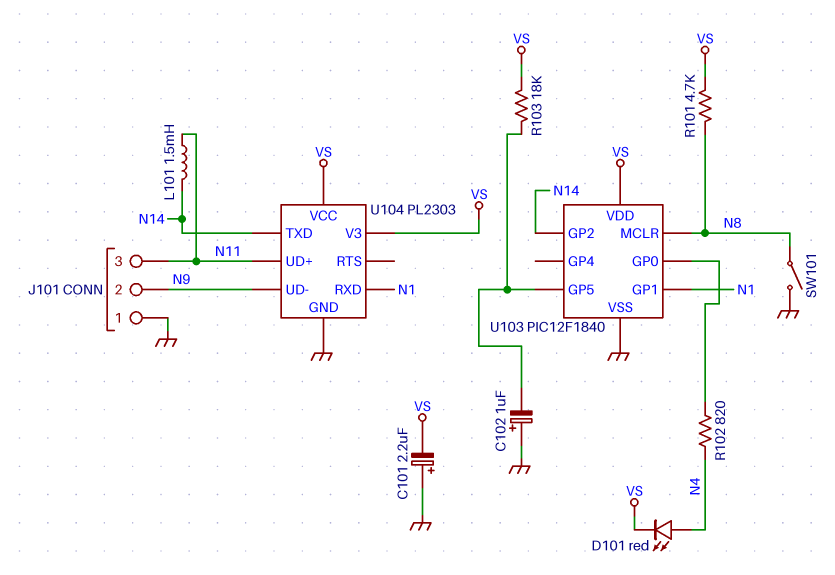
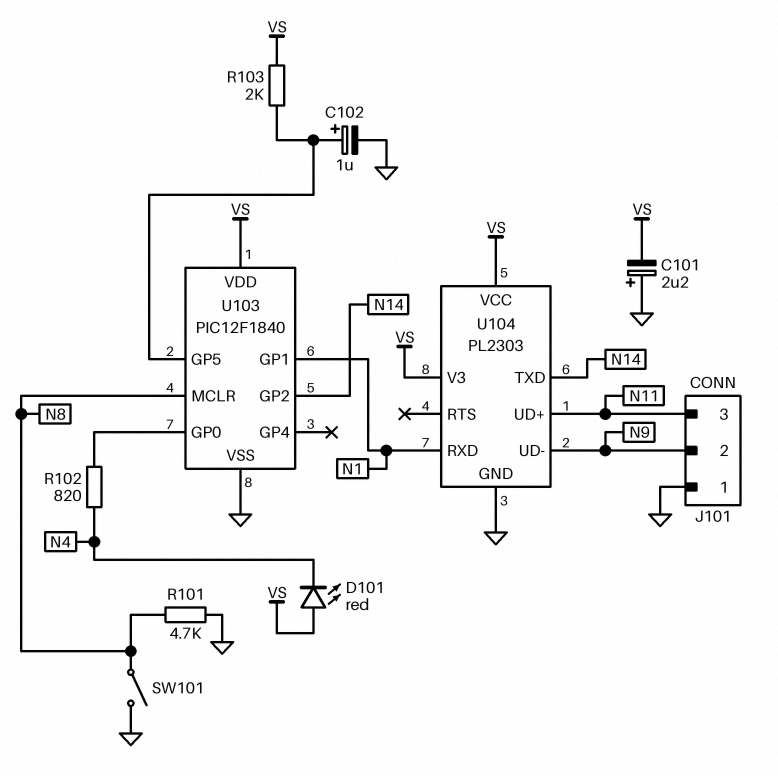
C102: 1uF (plus GND, minus U103/GP5) -> 1uF (plus U103/GP5, minus GND)
D101: LED red (A N4, K VS) -> LED red (A VS, K N4)
L101: 1.5mH (N11, N14) -> none
R101: 4.7k (N8, VS) -> 4.7k (GND, N8)
R103: 18k (U103/GP5, VS) -> 2k (U103/GP5, VS)

